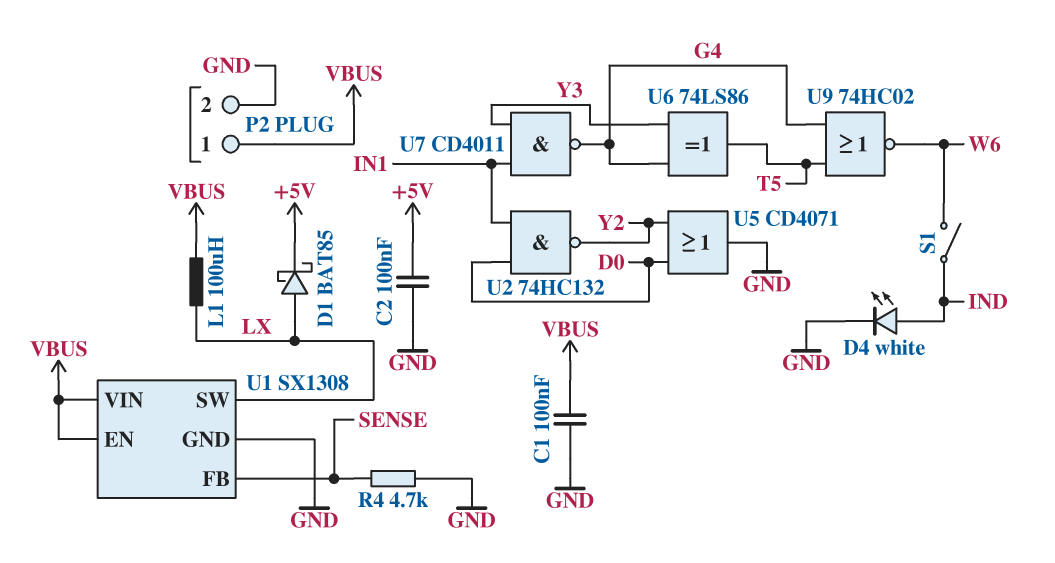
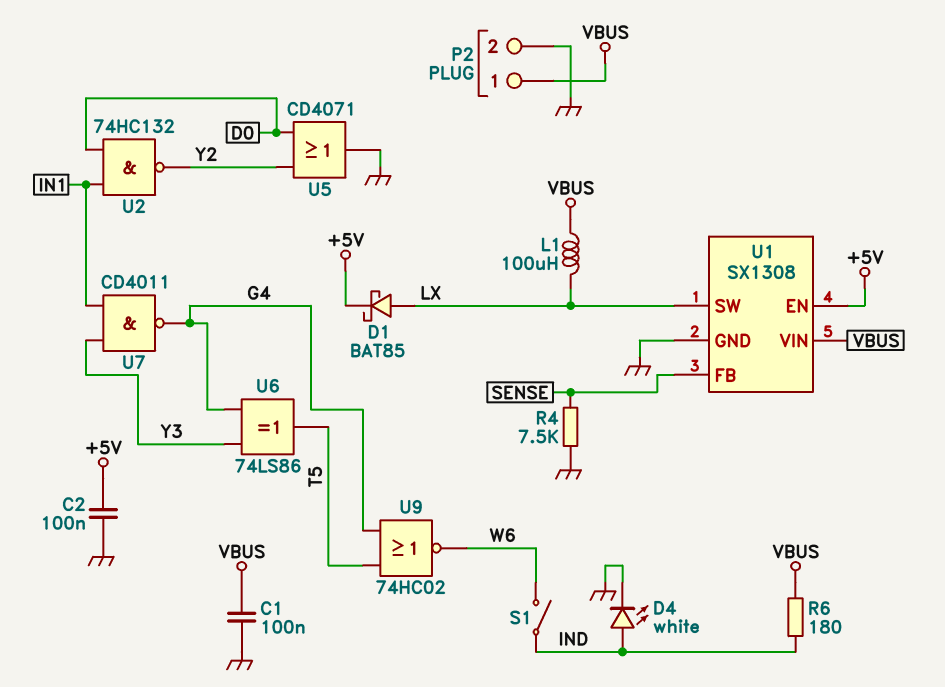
R4: 4.7k (GND, SENSE) -> 7.5k (GND, SENSE)
R6: none -> 180 (IND, VBUS)
U1 pin EN: VBUS -> +5V

